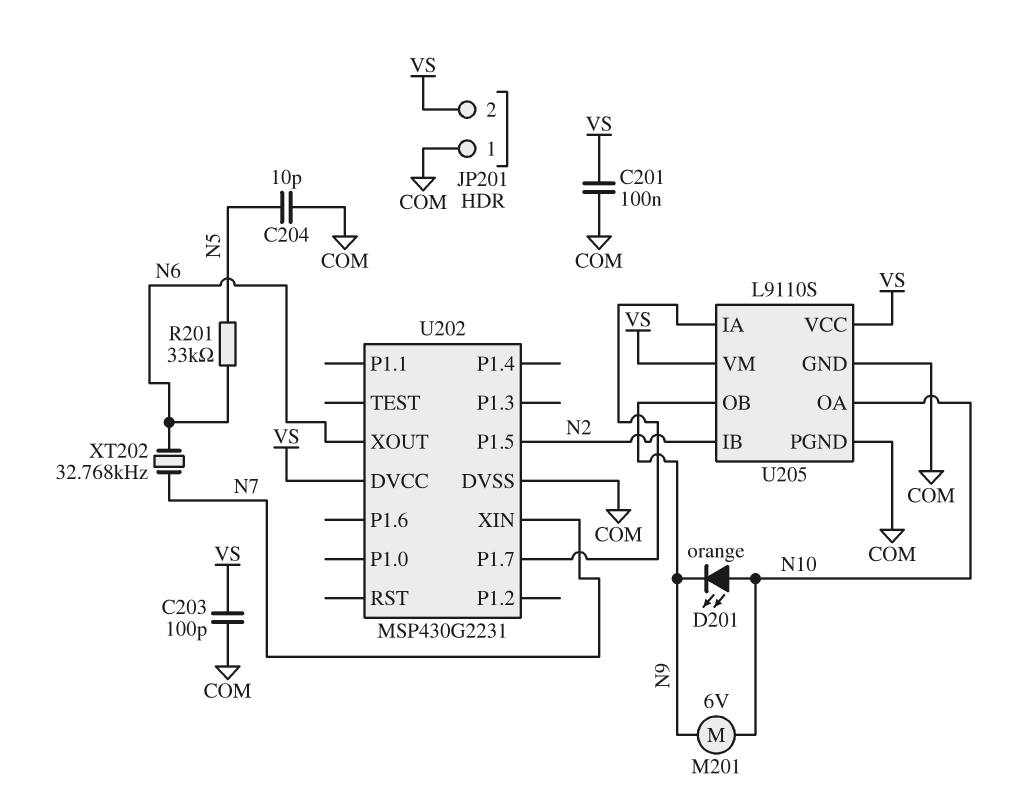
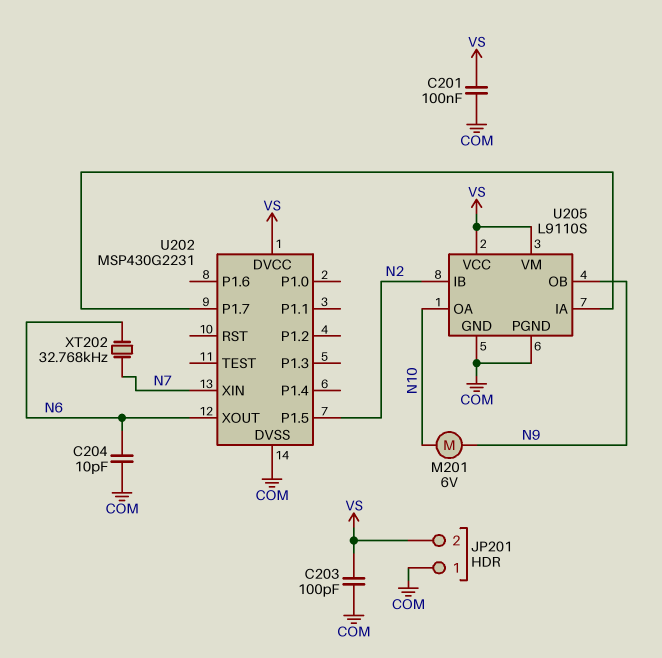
C204: 10pF (COM, N5) -> 10pF (COM, N6)
D201: LED orange (A N10, K N9) -> none
R201: 33k (N5, N6) -> none

